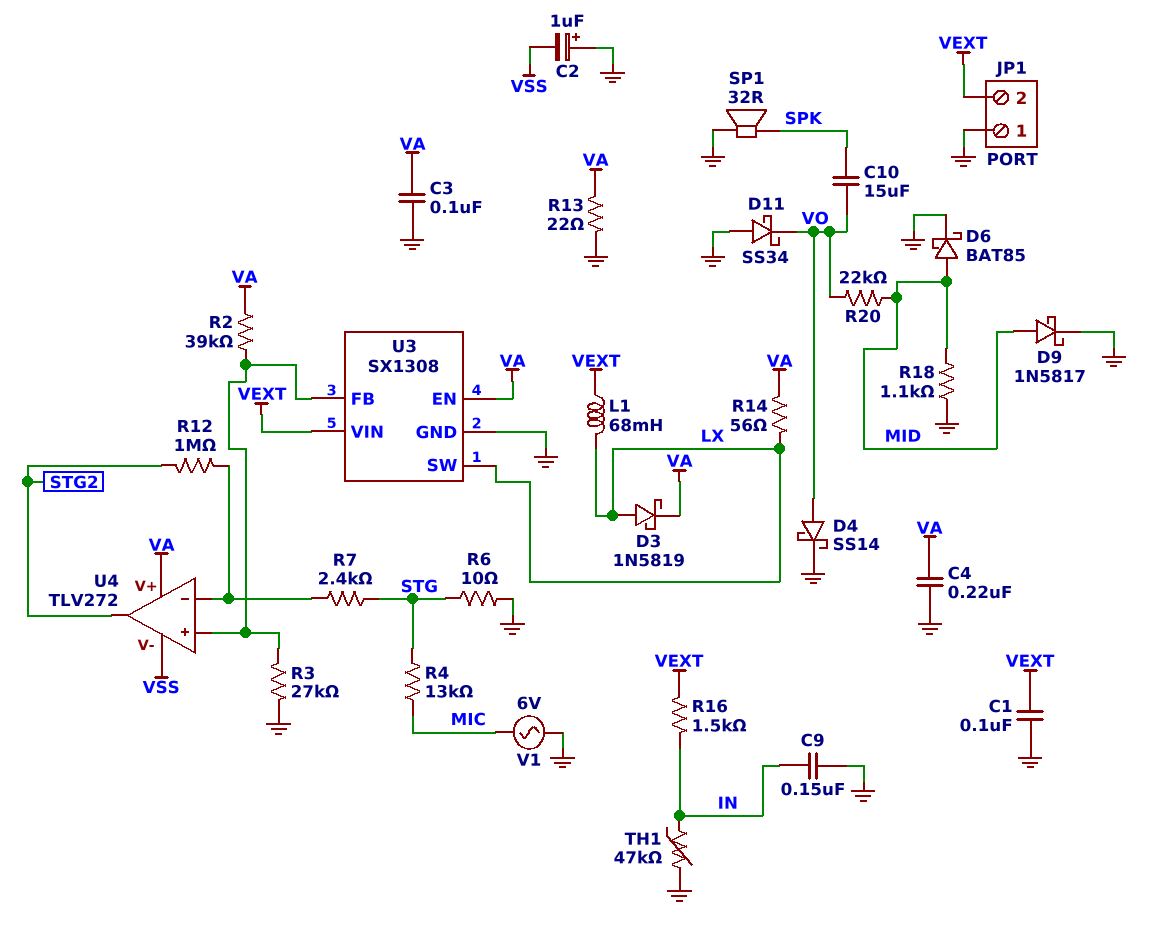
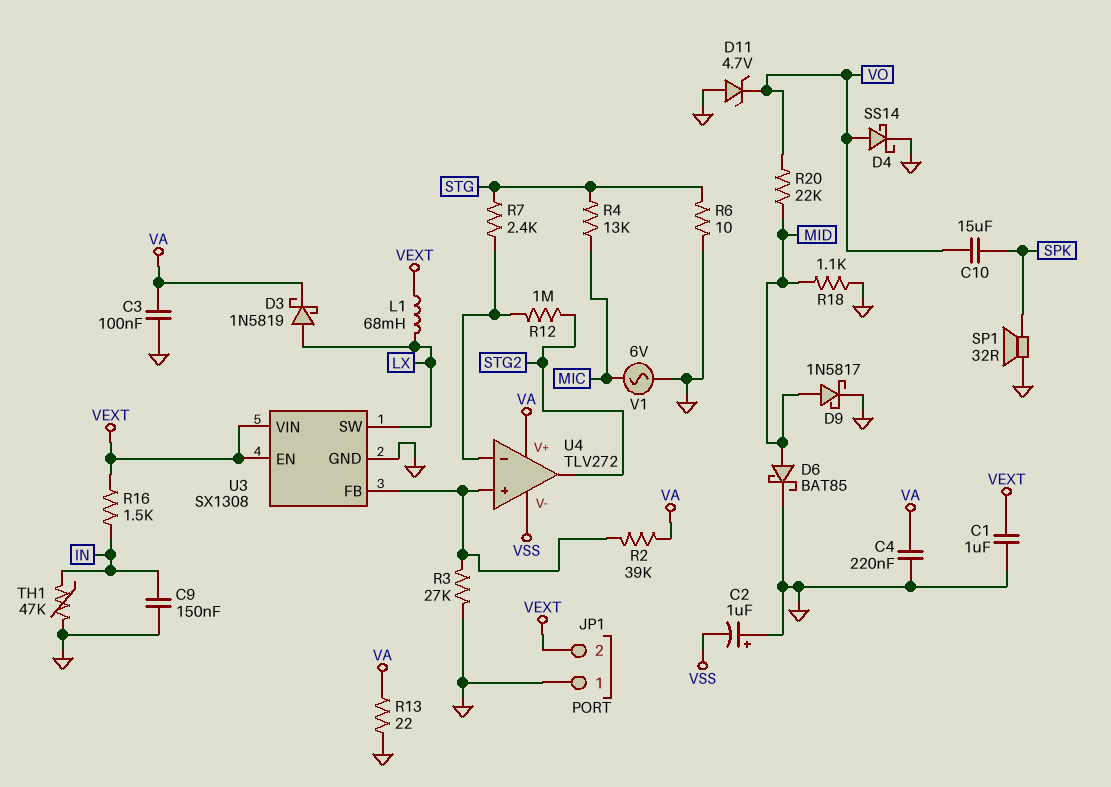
C1: 100nF (GND, VEXT) -> 1uF (GND, VEXT)
D11: schottky SS34 (A GND, K VO) -> zener 4.7V (A GND, K VO)
R14: 56 (LX, VA) -> none
U3 pin EN: VA -> VEXT

